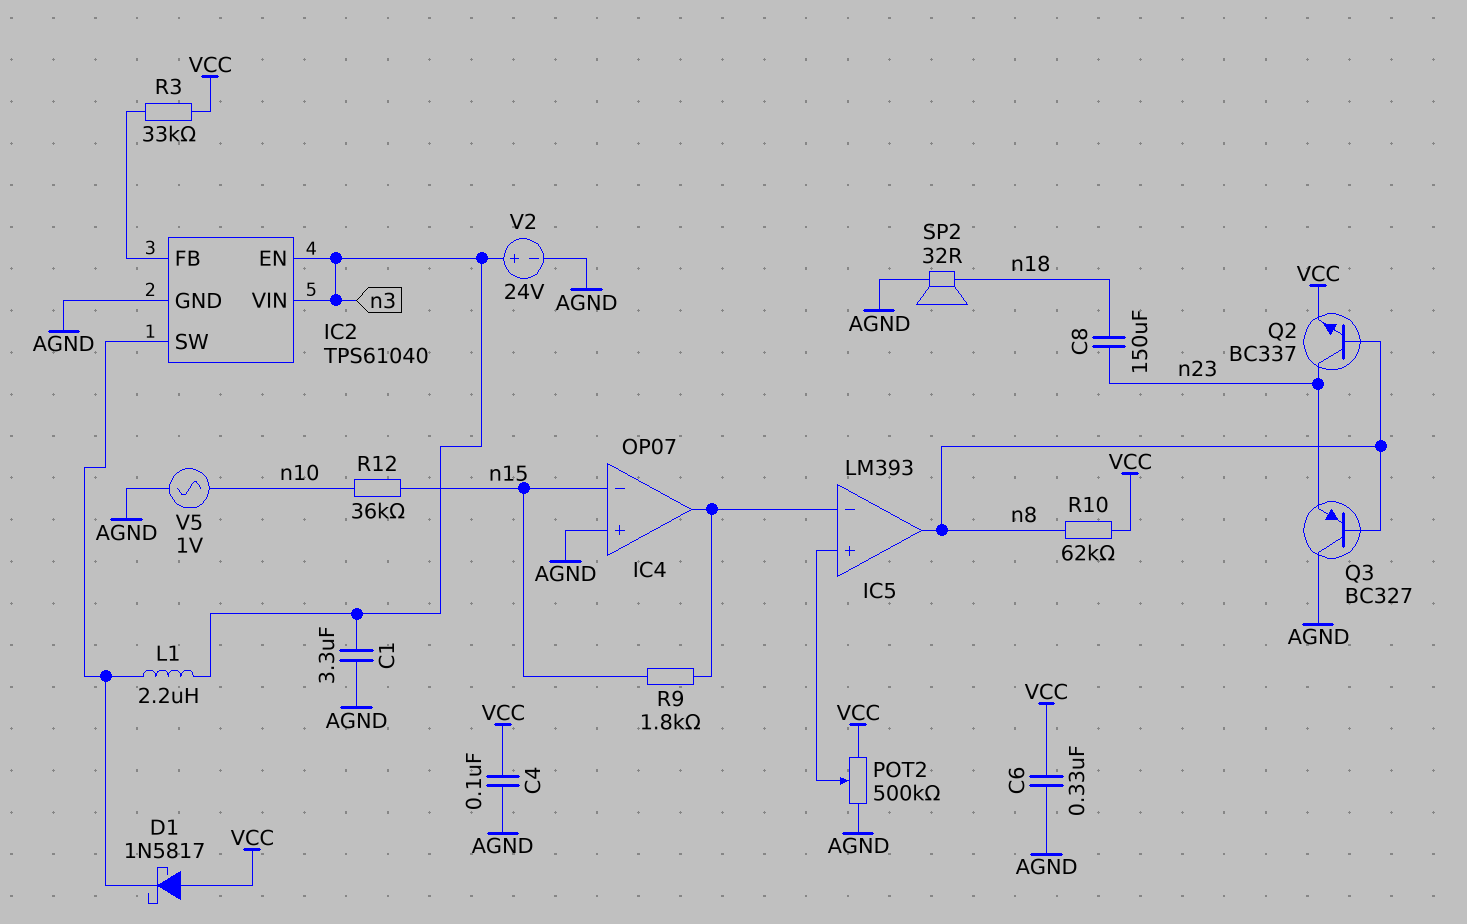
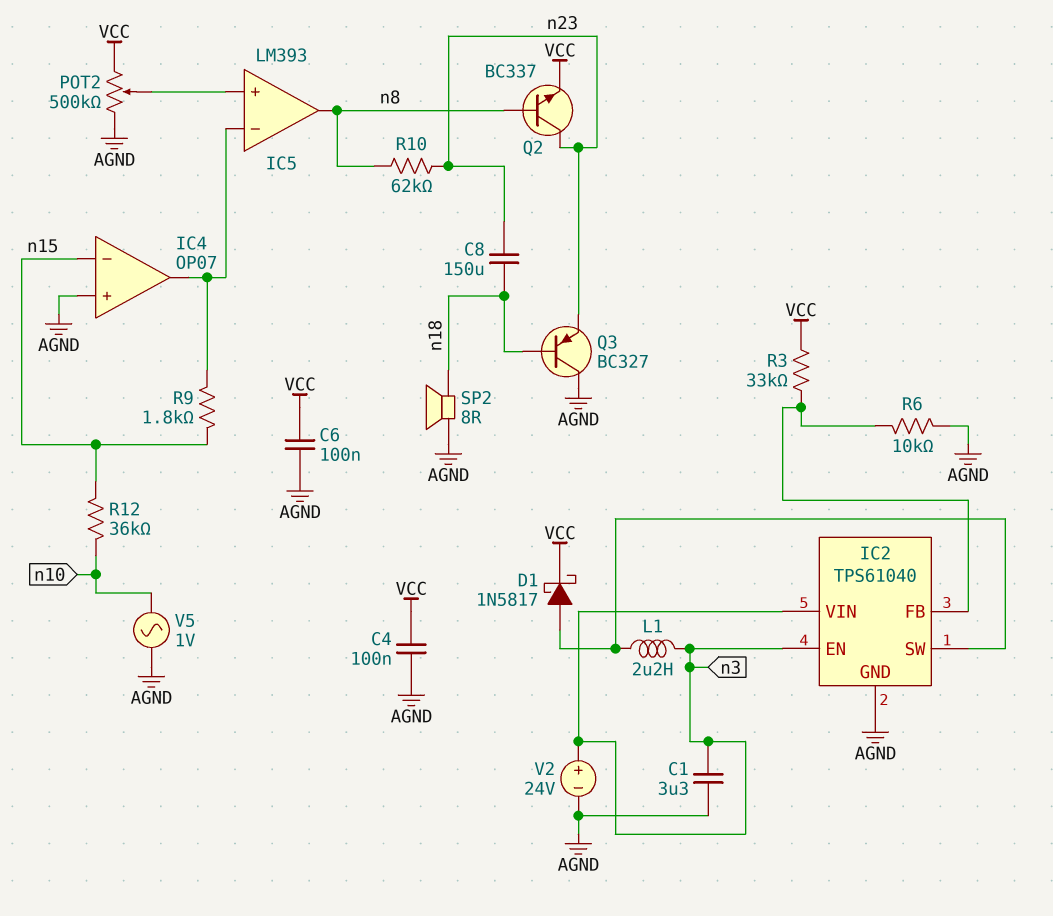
C6: 330nF (AGND, VCC) -> 100nF (AGND, VCC)
D1: schottky 1N5817 (A VCC, K IC2/SW) -> schottky 1N5817 (A IC2/SW, K VCC)
Q3: PNP BC327 (B n8, C AGND, E n23) -> PNP BC327 (B n18, C AGND, E n23)
R6: none -> 10k (AGND, IC2/FB)
R10: 62k (VCC, n8) -> 62k (n8, n23)
SP2: speaker 32R (AGND, n18) -> speaker 8R (AGND, n18)

